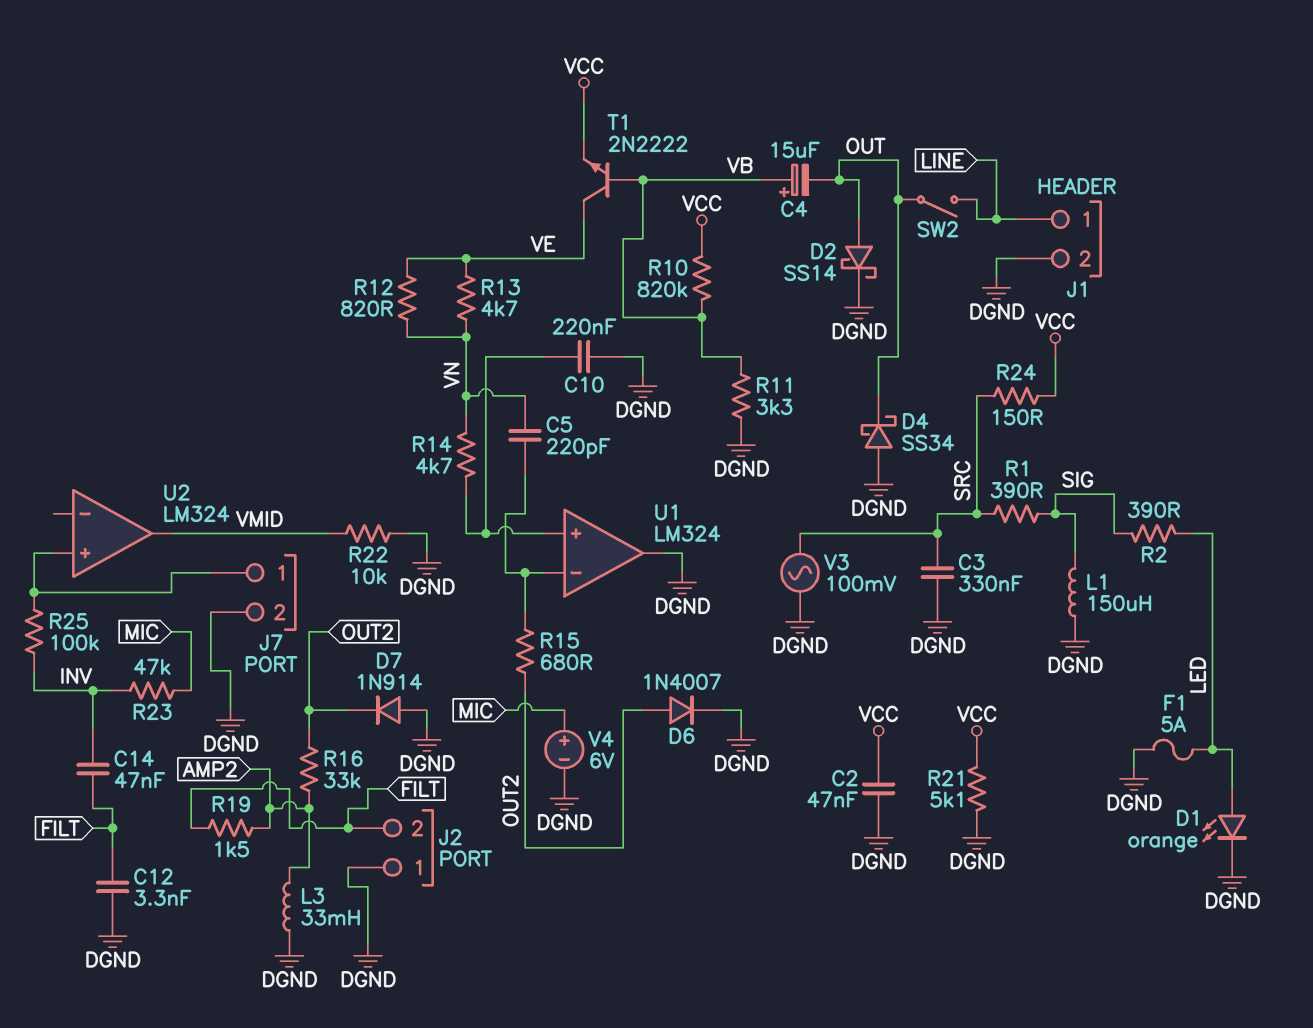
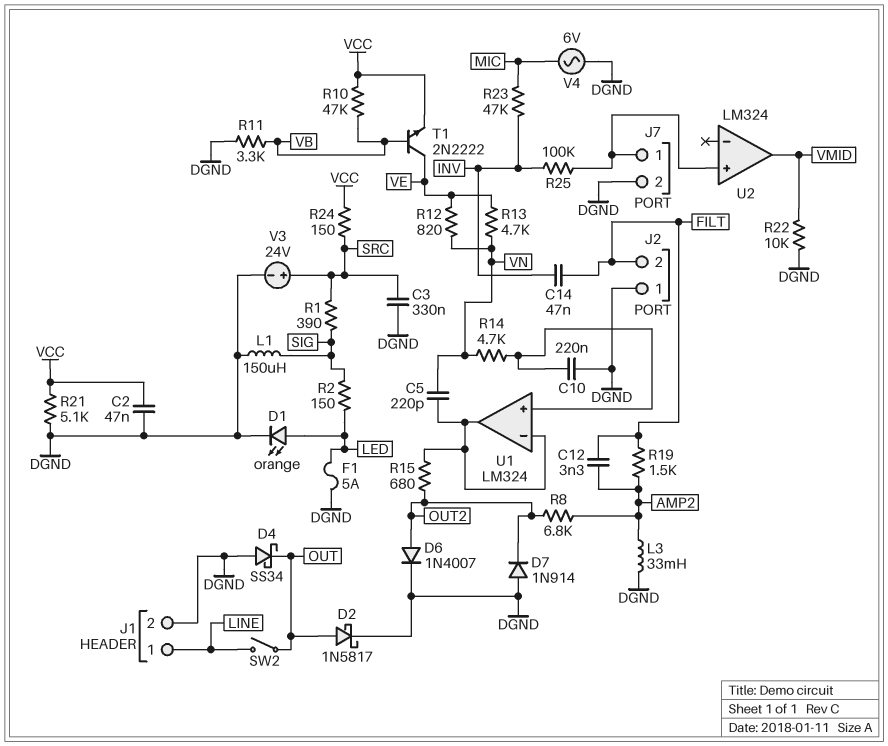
C4: 15uF (plus VB, minus OUT) -> none
C12: 3.3nF (DGND, FILT) -> 3.3nF (AMP2, FILT)
D2: schottky SS14 (A OUT, K DGND) -> schottky 1N5817 (A OUT, K DGND)
R2: 390 (LED, SIG) -> 150 (LED, SIG)
R8: none -> 6.8k (AMP2, OUT2)
R10: 820k (VB, VCC) -> 47k (VB, VCC)
R16: 33k (AMP2, OUT2) -> none
U1 pin out: DGND -> U1/in-
V3: AC 100mV (DGND, SRC) -> 24V (plus SRC, minus DGND)
V4: 6V (plus MIC, minus DGND) -> AC 6V (DGND, MIC)

